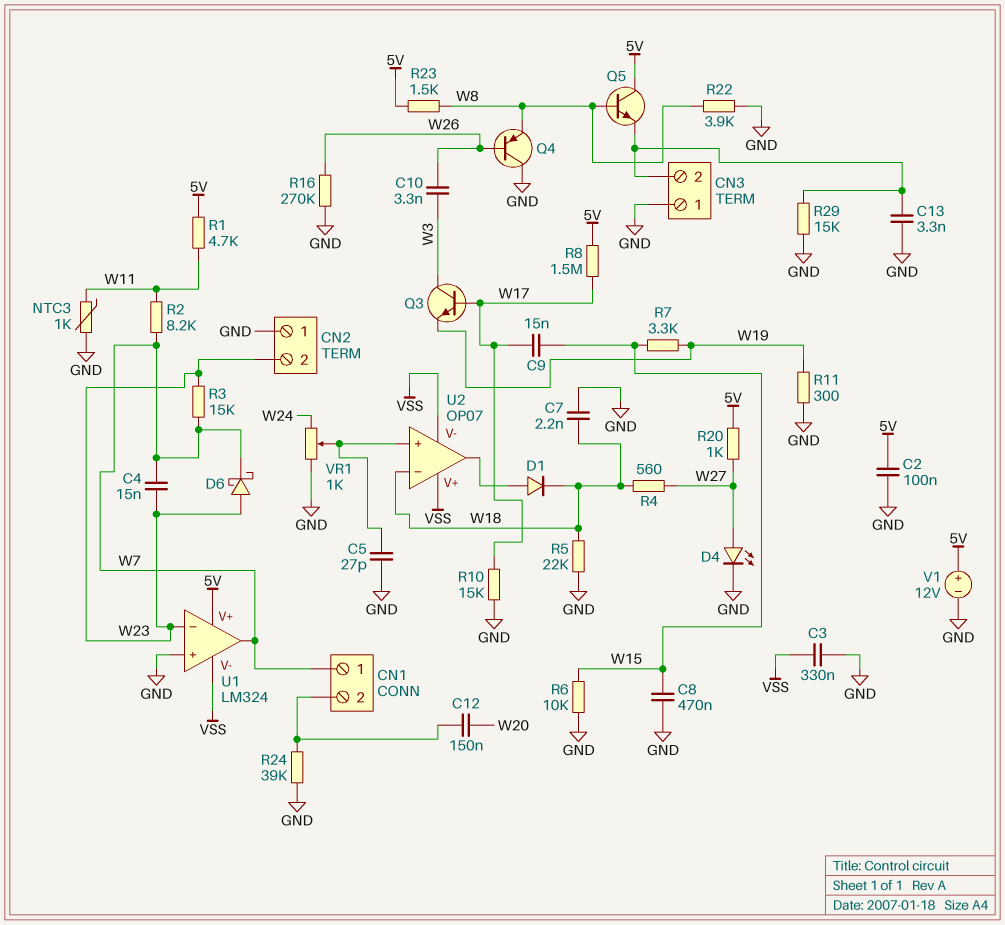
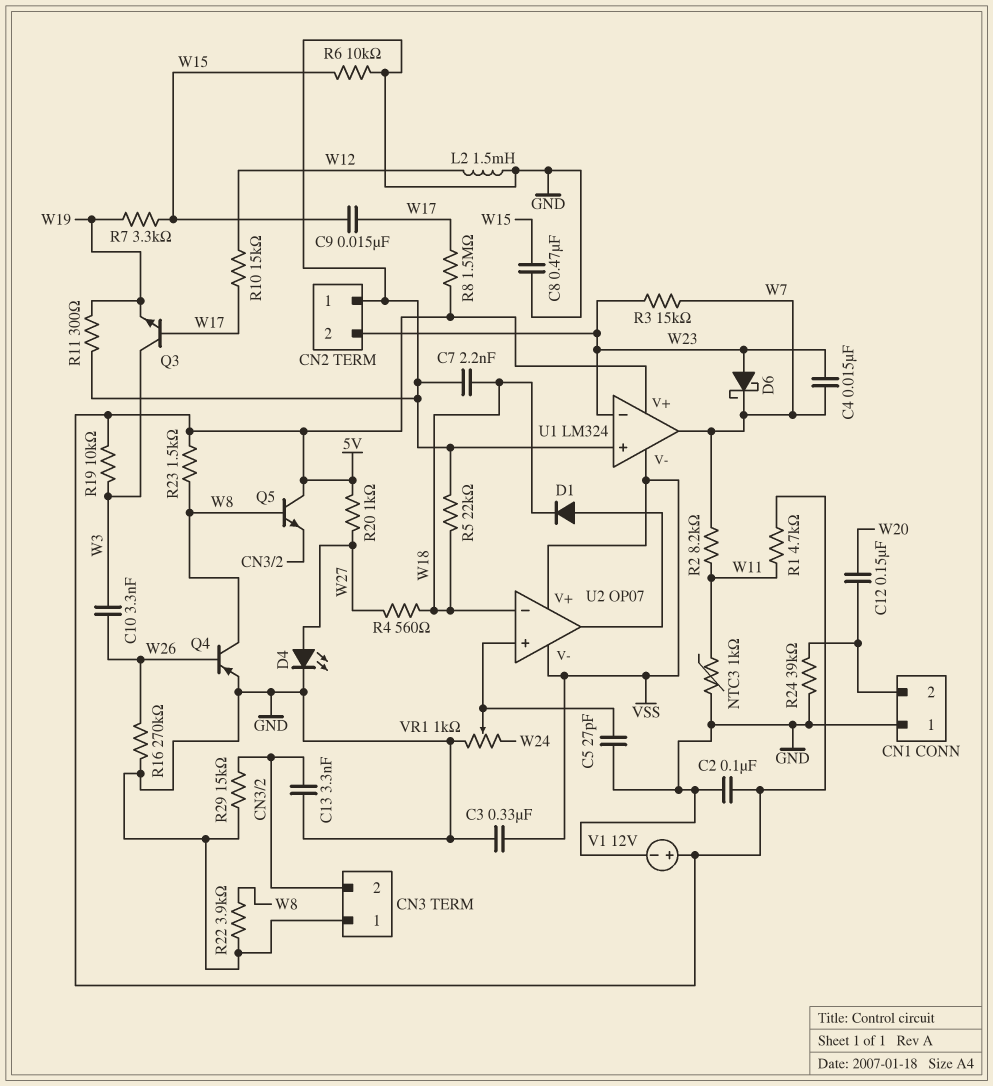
CN1 pin 1: W7 -> GND
L2: none -> 1.5mH (GND, W12)
Q4: PNP (B W26, C GND, E W8) -> PNP (B W26, C W8, E GND)
R10: 15k (GND, W17) -> 15k (W12, W17)
R19: none -> 10k (5V, W3)

